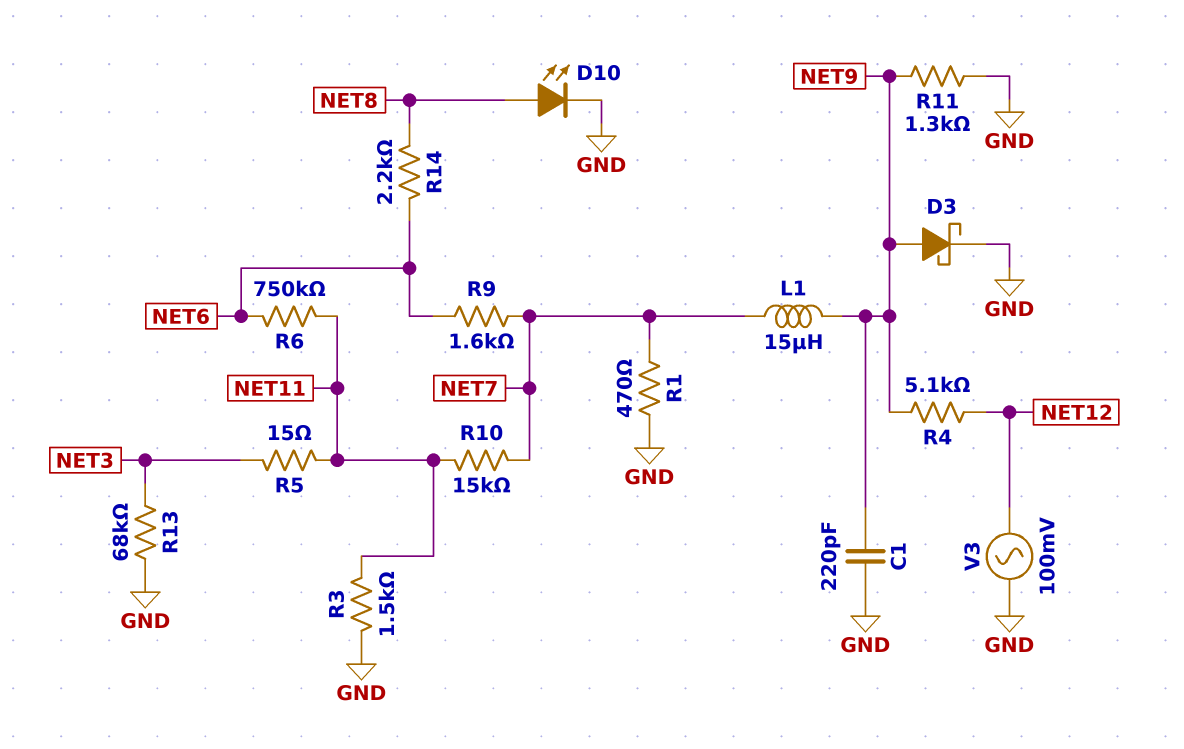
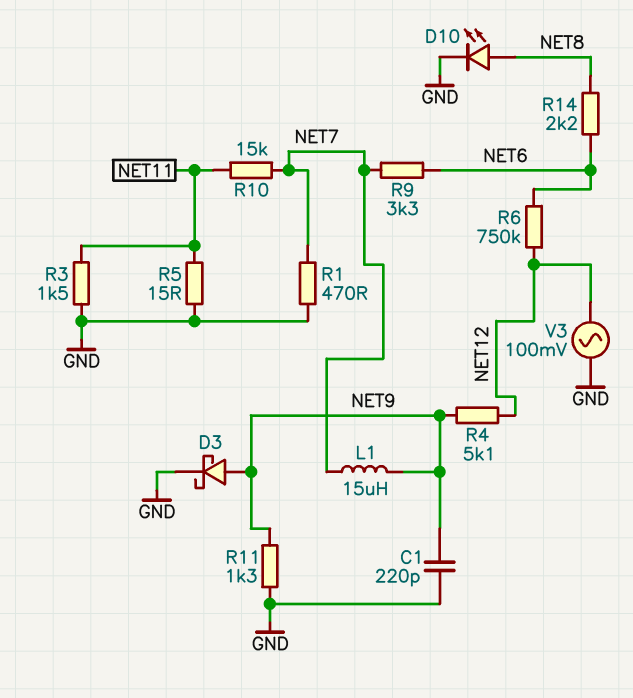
R5: 15 (NET3, NET11) -> 15 (GND, NET11)
R6: 750k (NET6, NET11) -> 750k (NET6, NET12)
R9: 1.6k (NET6, NET7) -> 3.3k (NET6, NET7)
R13: 68k (GND, NET3) -> none

